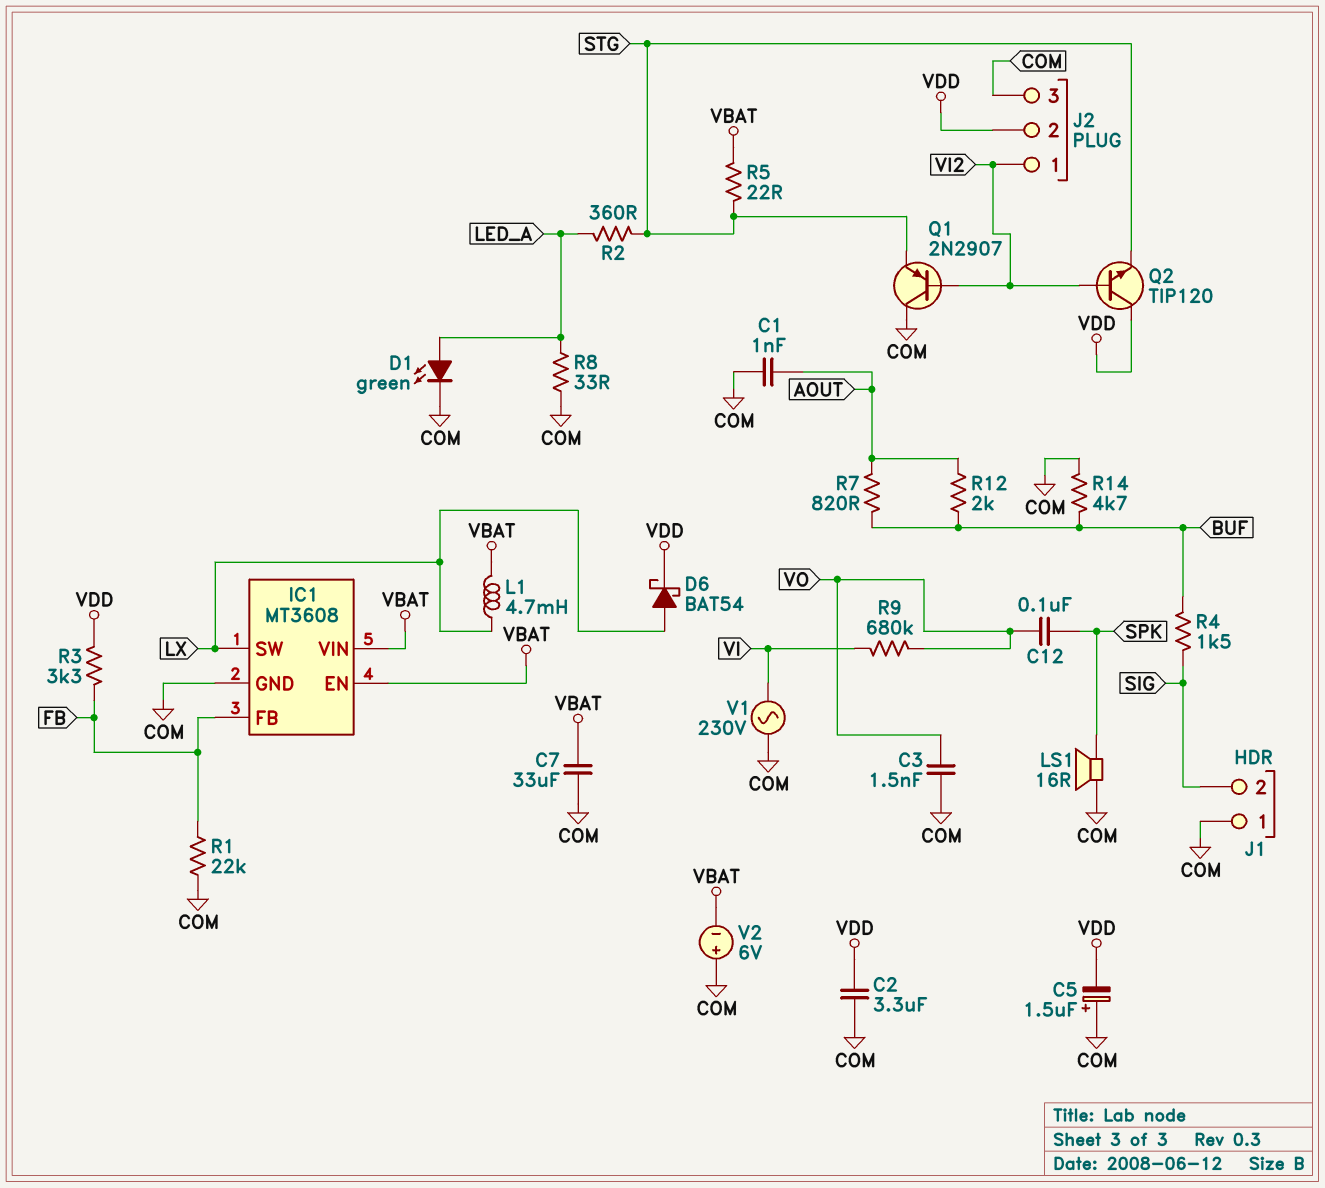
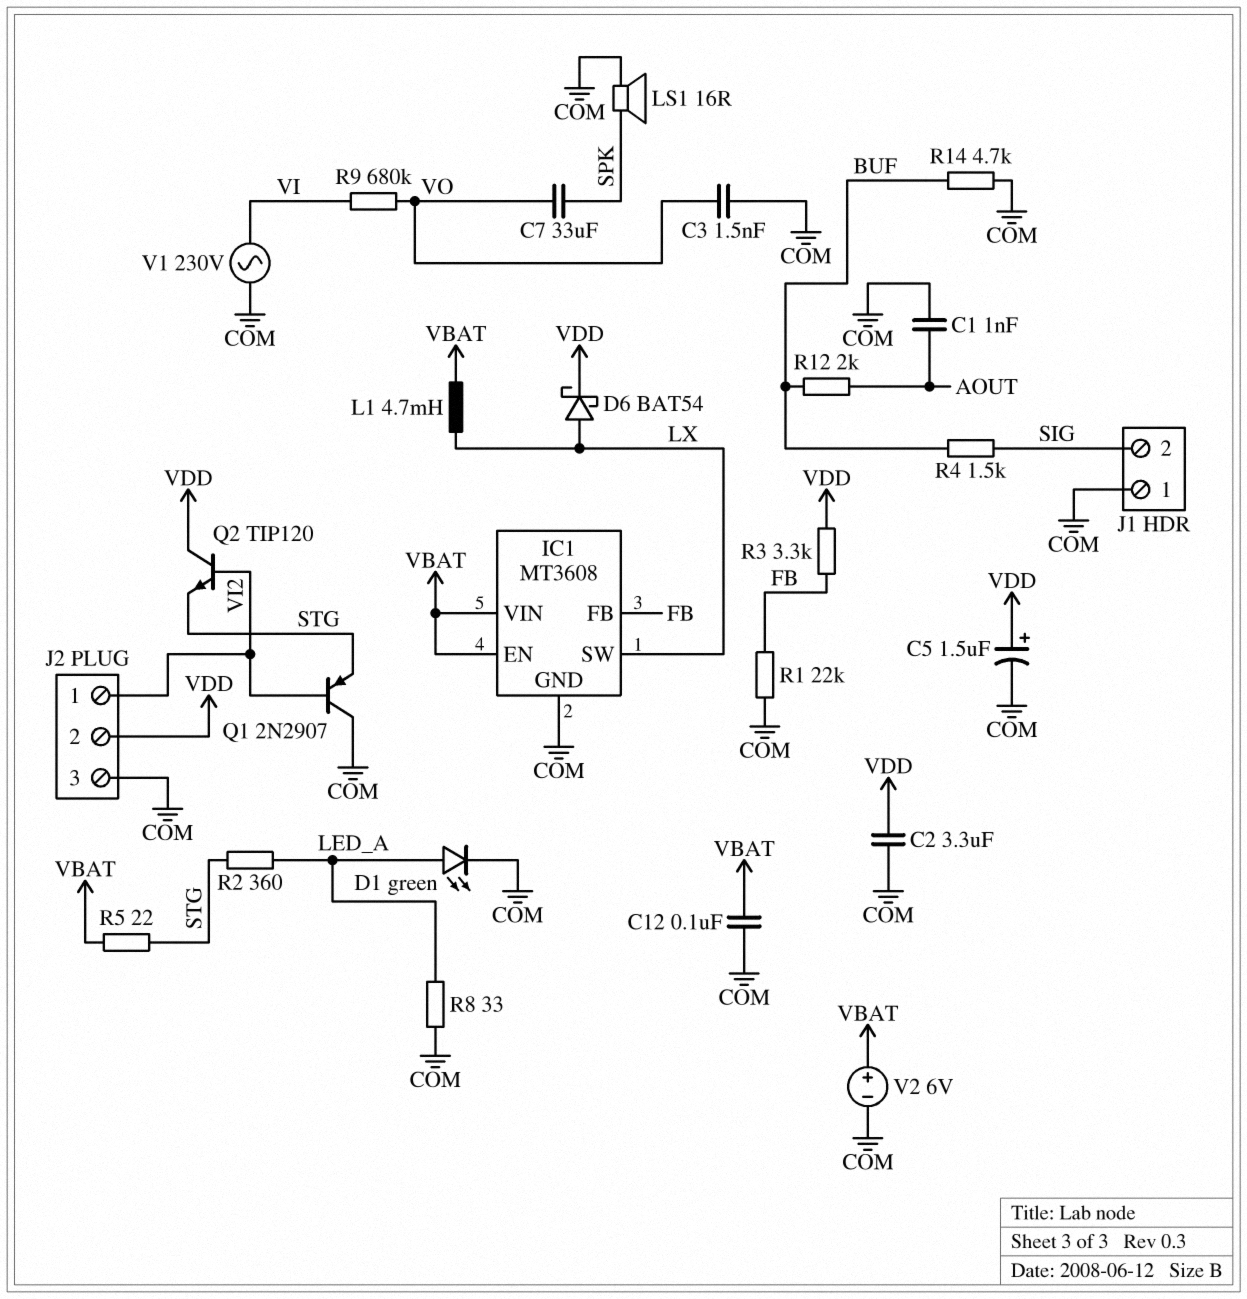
C5: 1.5uF (plus COM, minus VDD) -> 1.5uF (plus VDD, minus COM)
C7: 33uF (COM, VBAT) -> 33uF (SPK, VO)
C12: 100nF (SPK, VO) -> 100nF (COM, VBAT)
R7: 820 (AOUT, BUF) -> none
V2: 6V (plus COM, minus VBAT) -> 6V (plus VBAT, minus COM)

